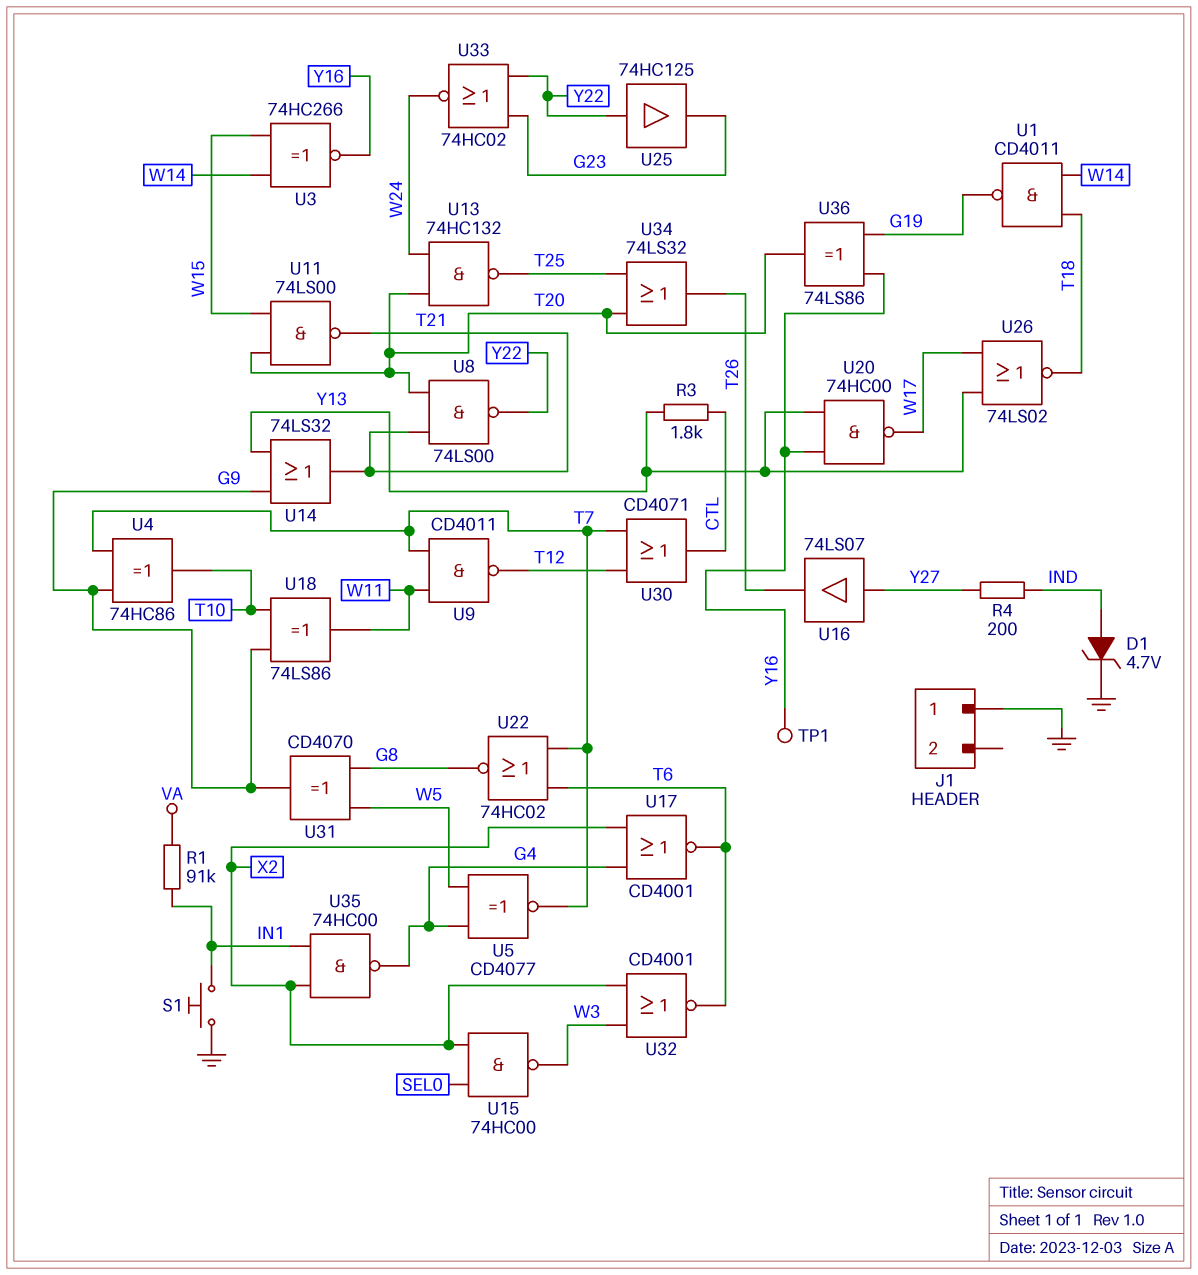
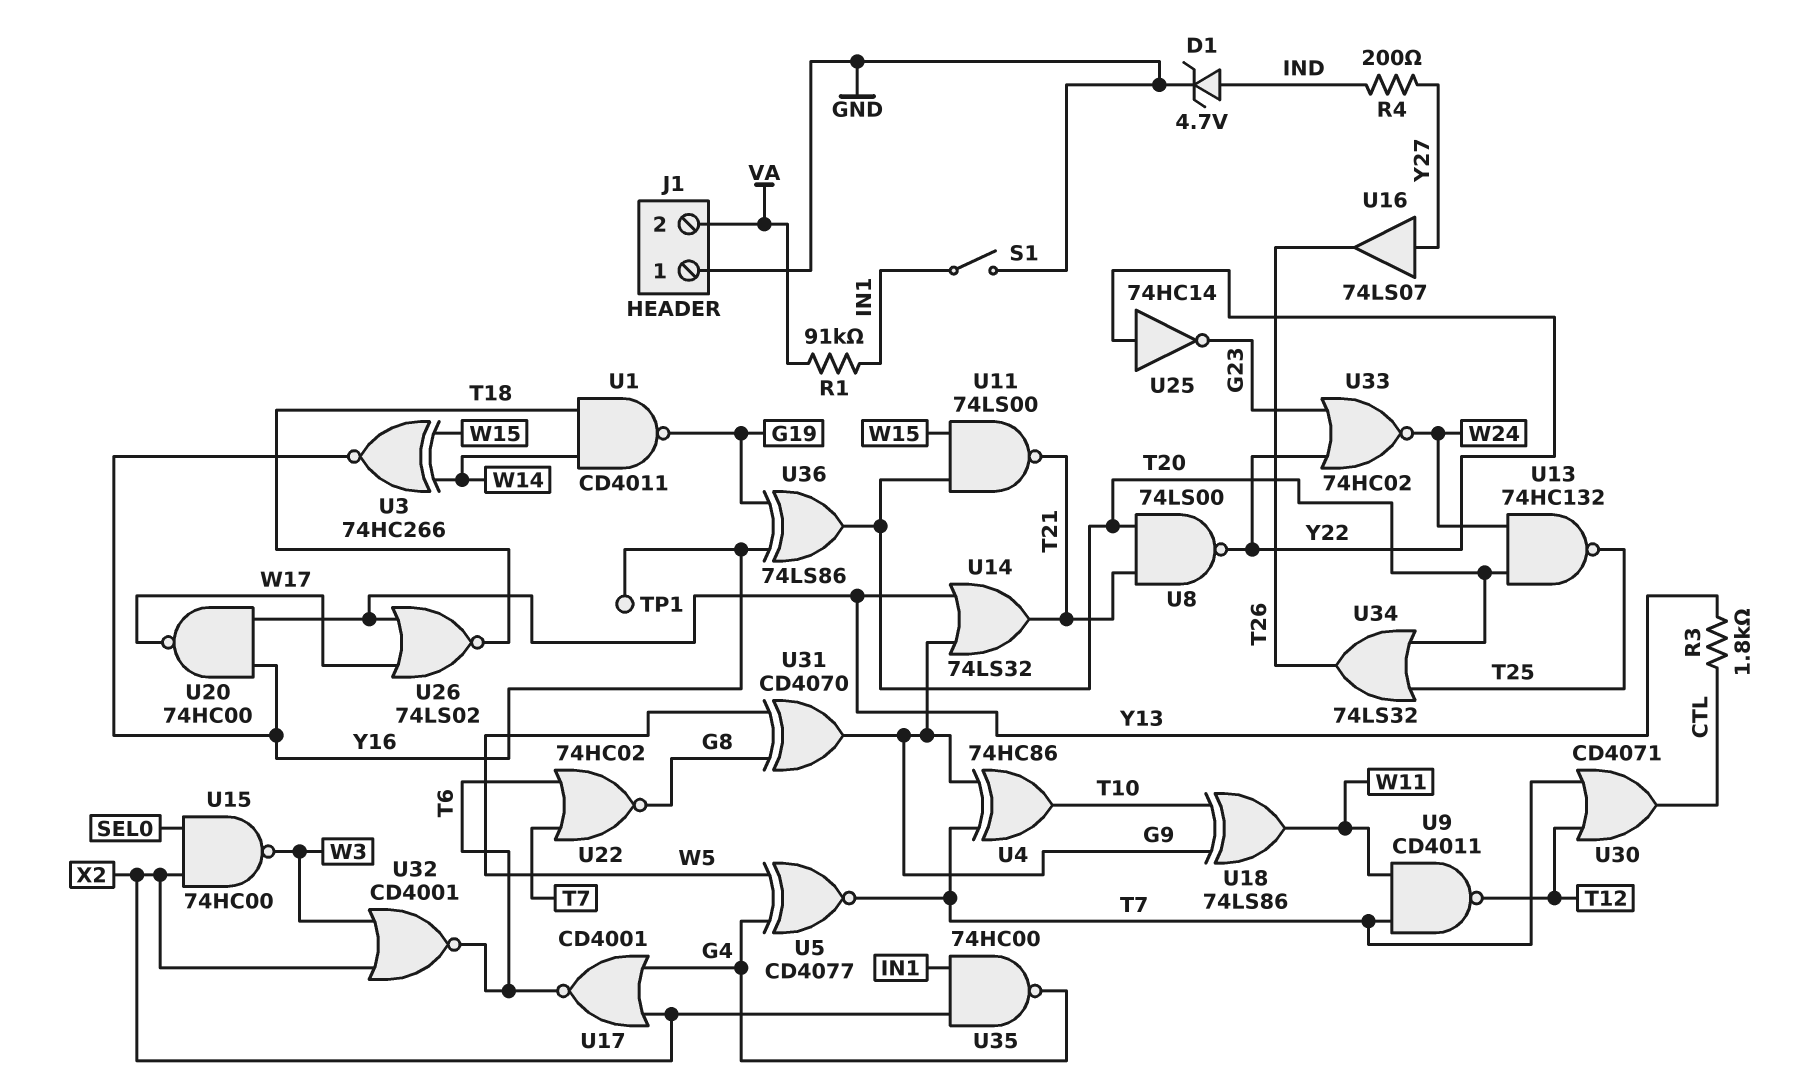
J1 pin 2: none -> VA
S1: button (GND, IN1) -> switch (GND, IN1)
U25: buffer 74HC125 (in Y22, out G23) -> NOT 74HC14 (in Y22, out G23)

